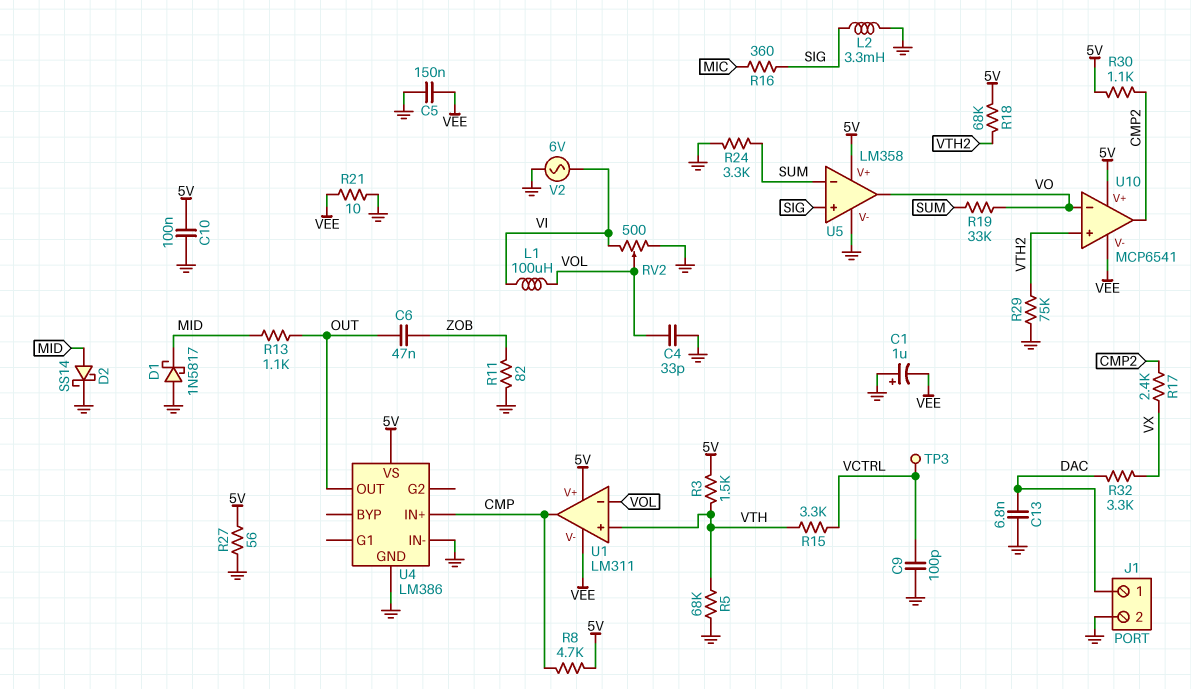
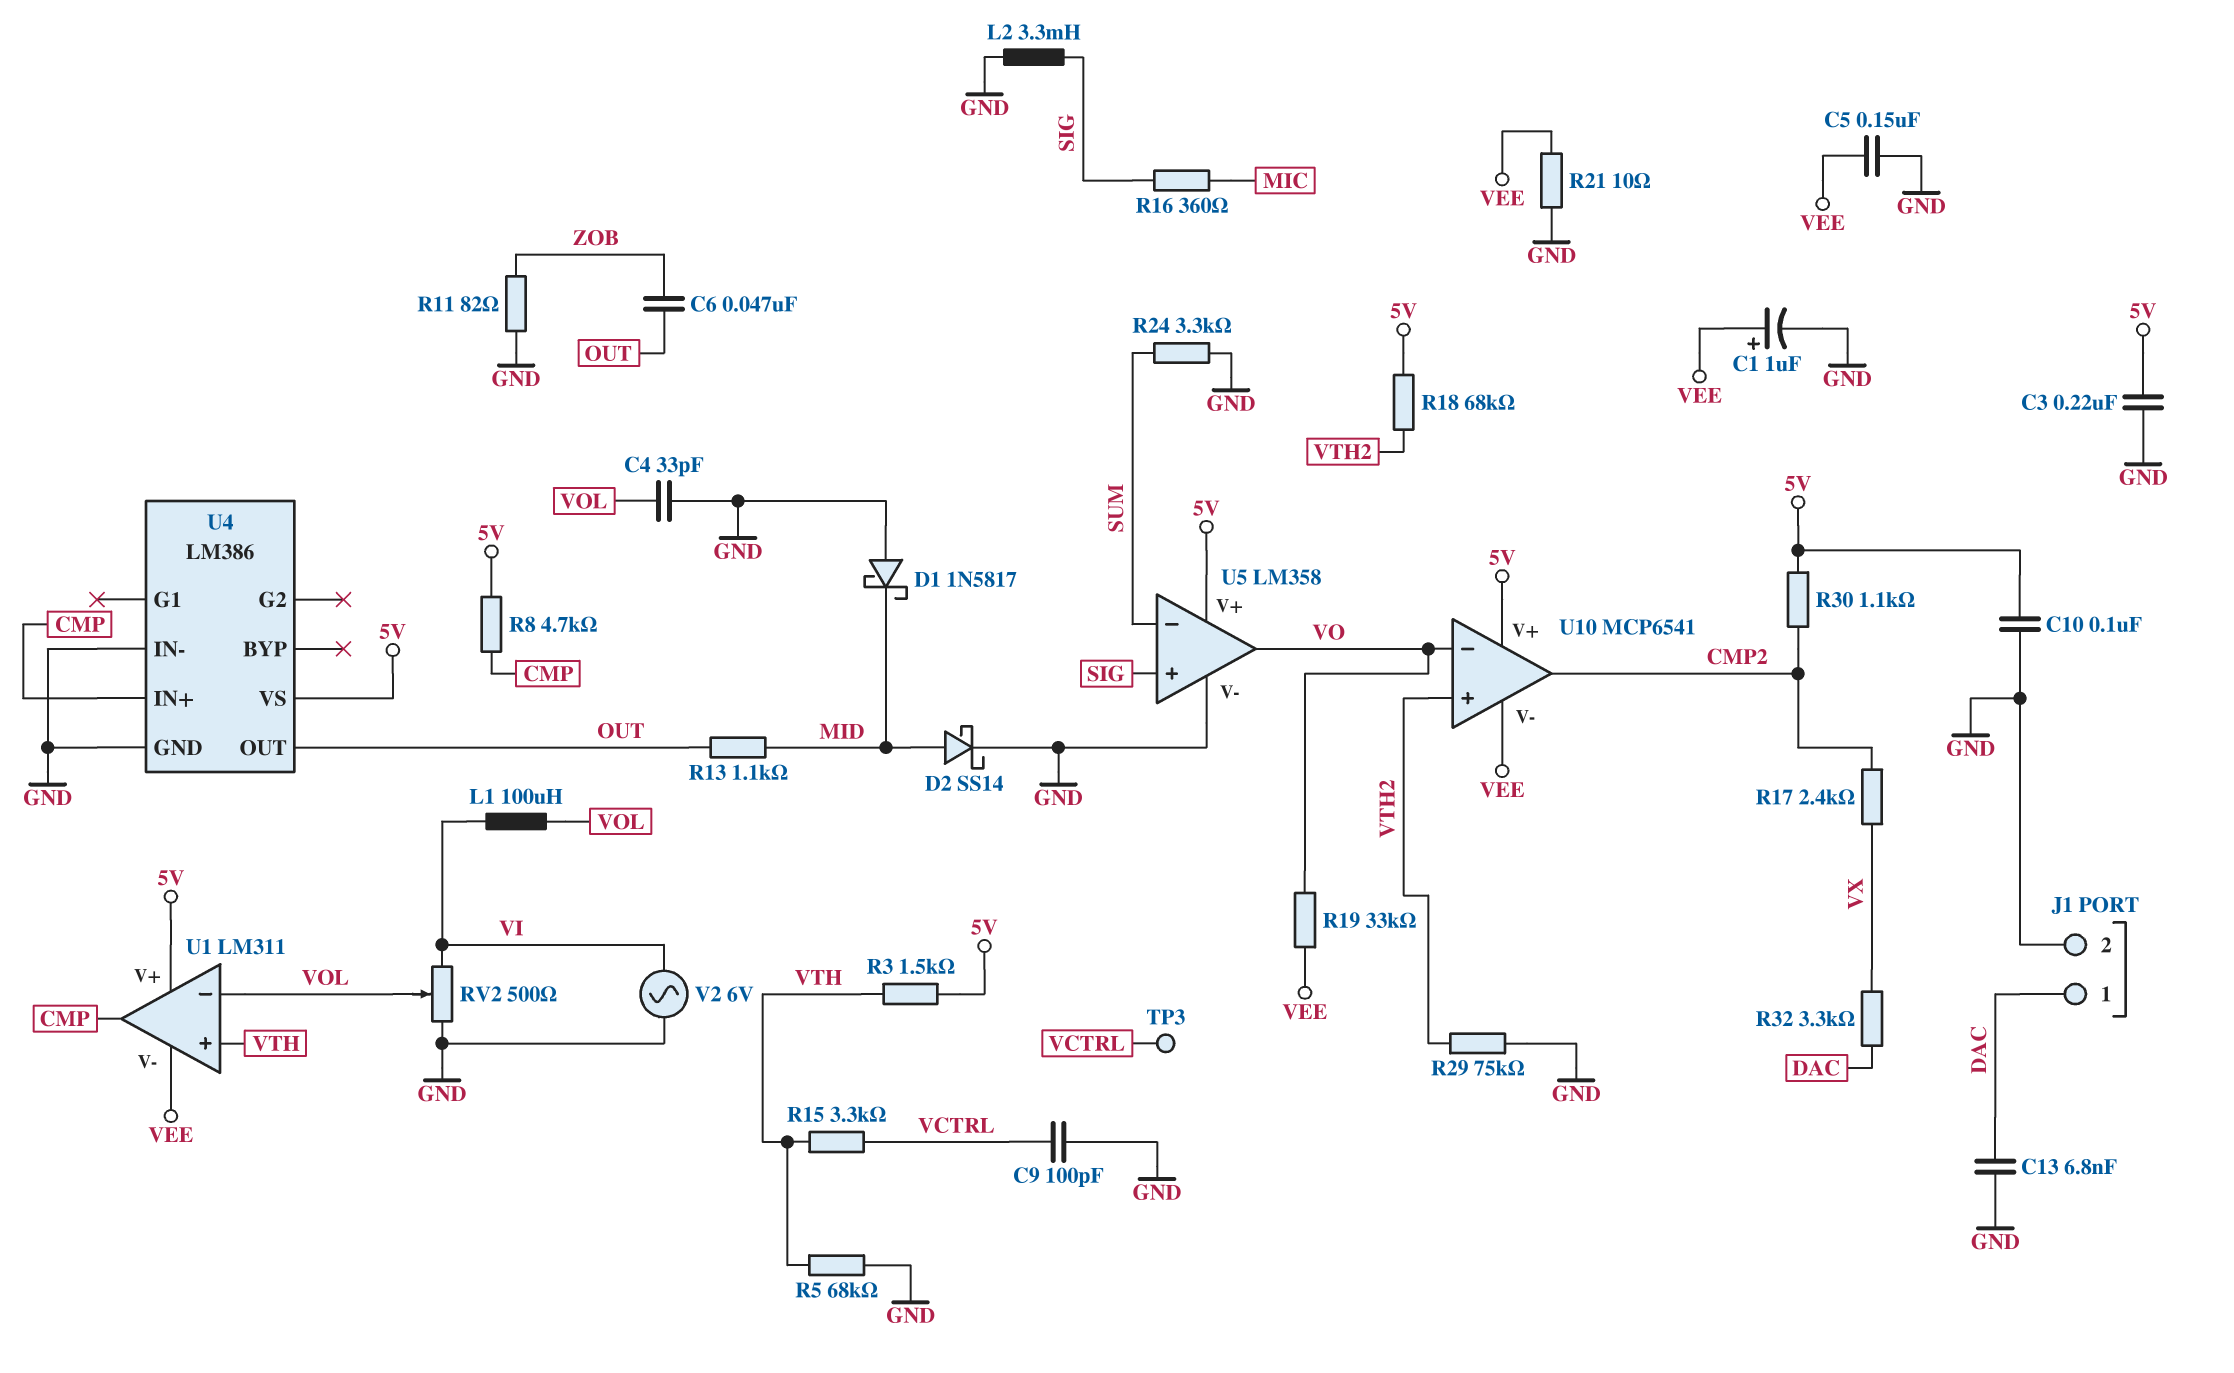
C1: 1uF (plus GND, minus VEE) -> 1uF (plus VEE, minus GND)
C3: none -> 220nF (5V, GND)
R19: 33k (SUM, VO) -> 33k (VEE, VO)
R27: 56 (5V, GND) -> none

